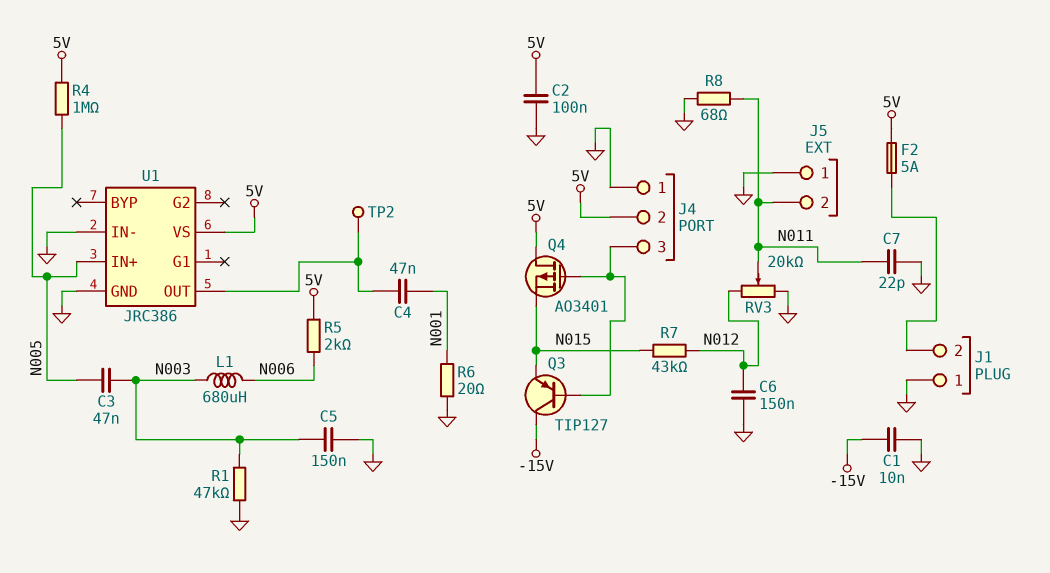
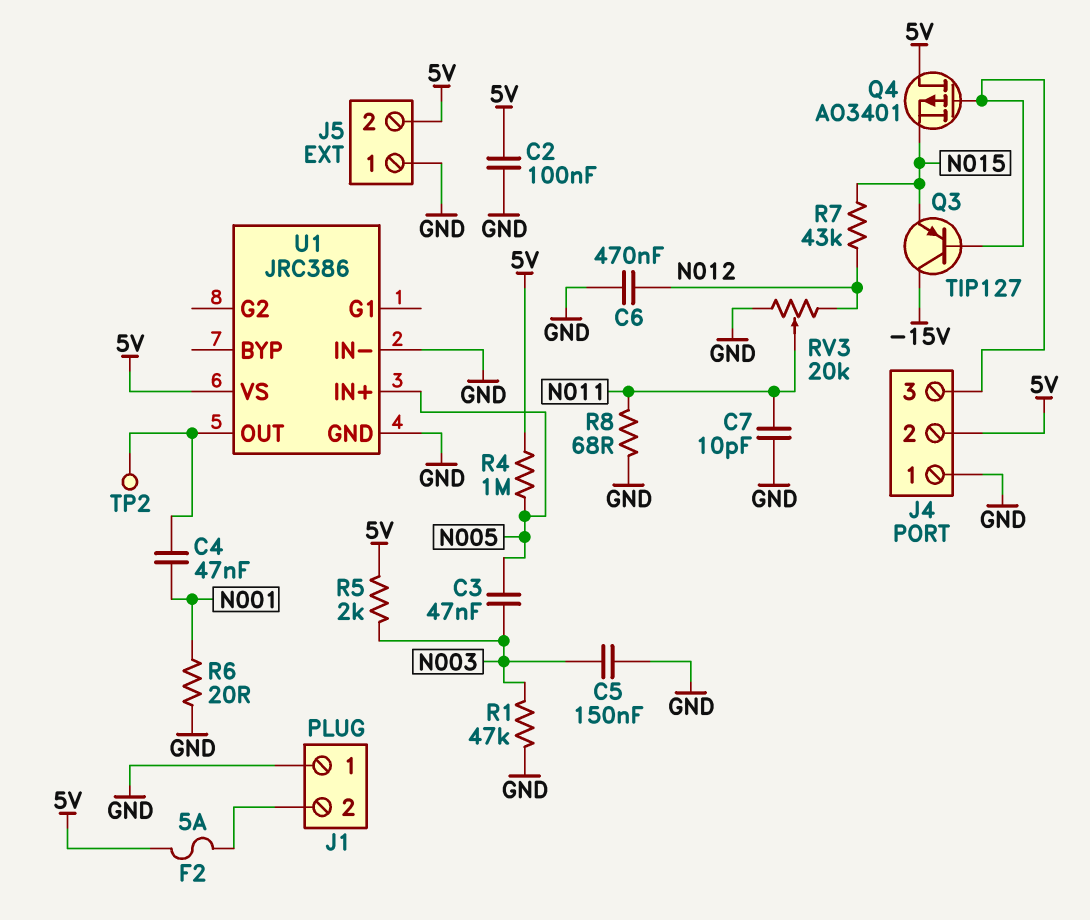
C1: 10nF (-15V, GND) -> none
C6: 150nF (GND, N012) -> 470nF (GND, N012)
C7: 22pF (GND, N011) -> 10pF (GND, N011)
J5 pin 2: N011 -> 5V
L1: 680uH (N003, N006) -> none
R5: 2k (5V, N006) -> 2k (5V, N003)

